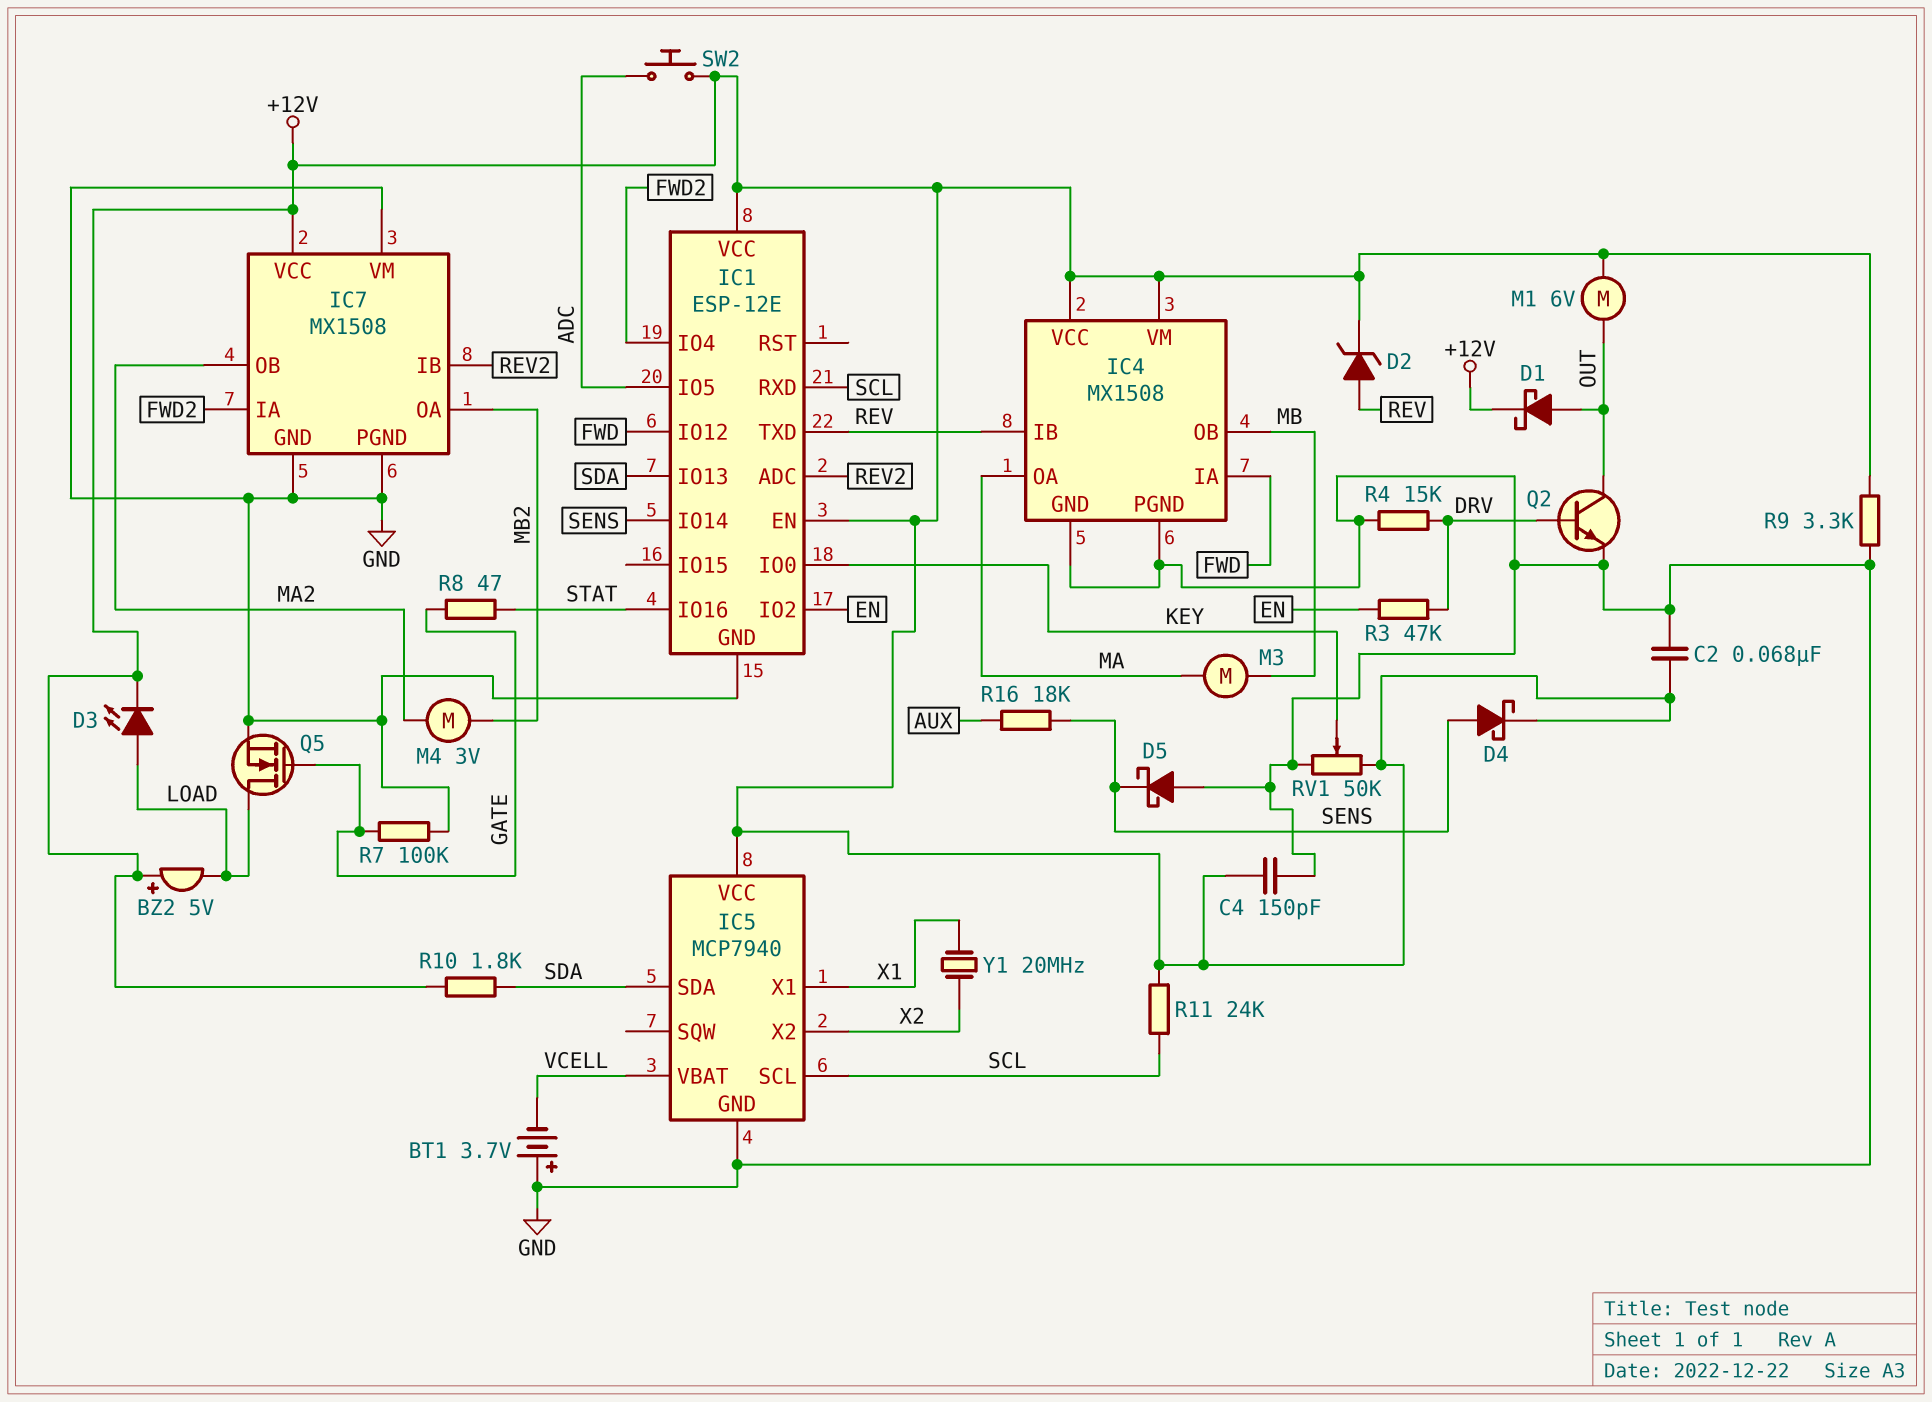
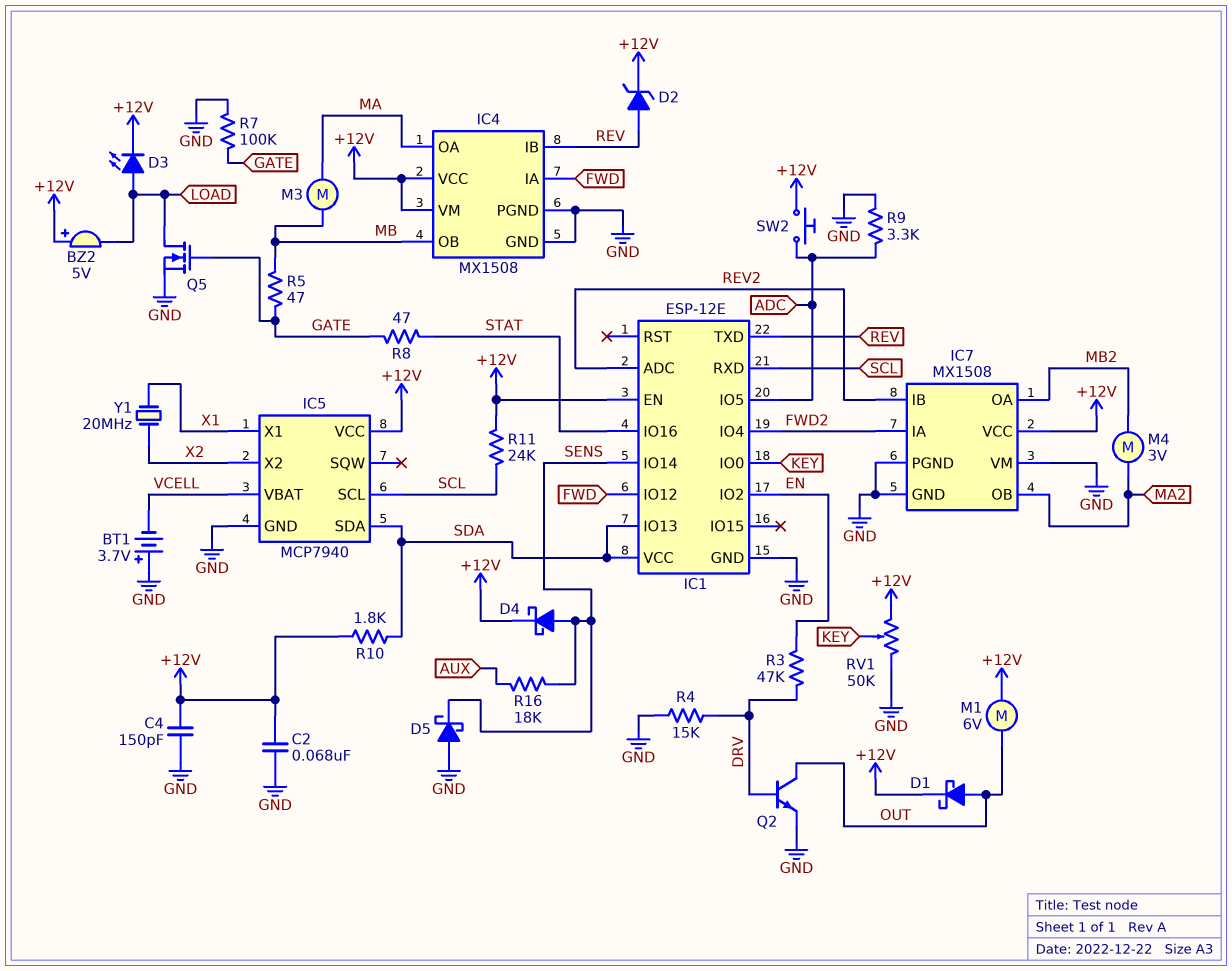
IC1 pin VCC: +12V -> SDA
R5: none -> 47 (GATE, MB)
R9: 3.3k (+12V, GND) -> 3.3k (ADC, GND)

